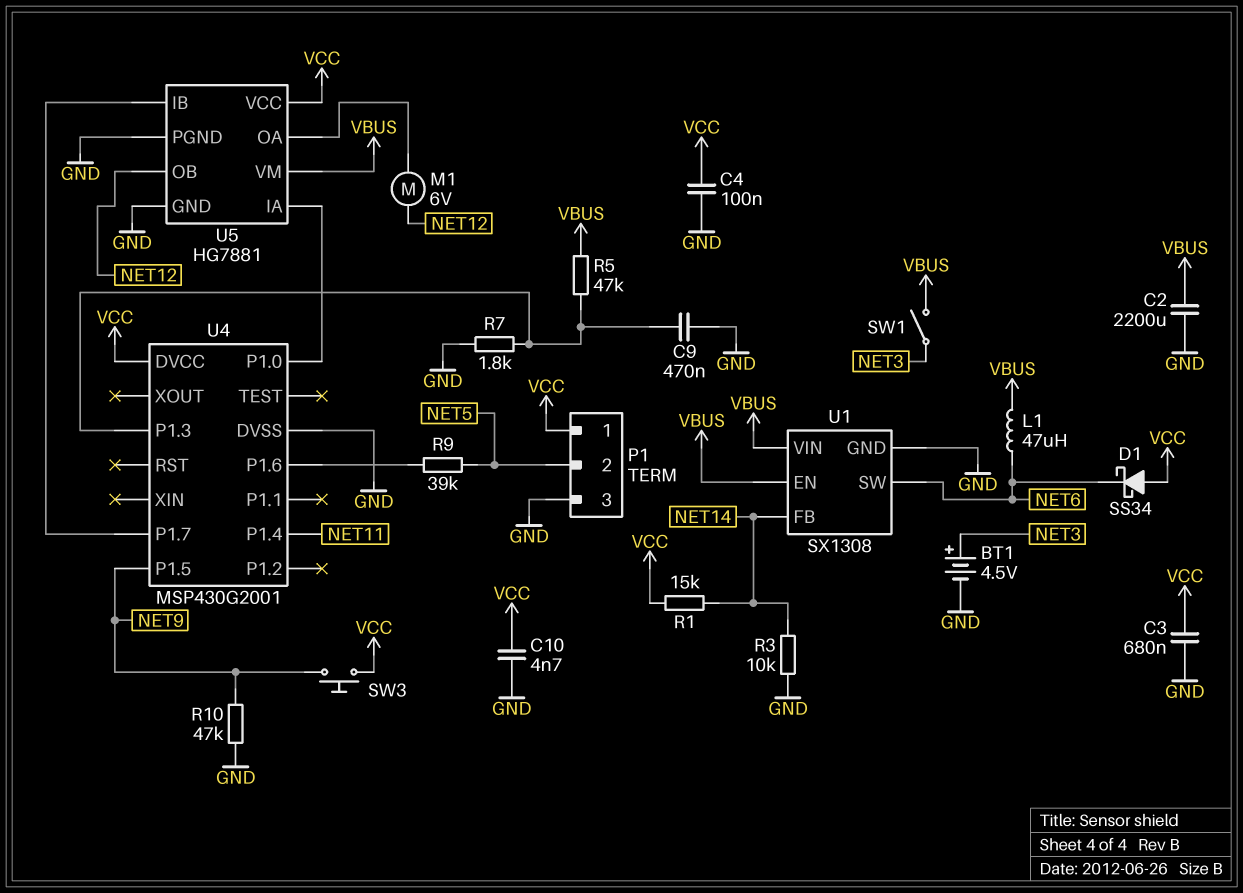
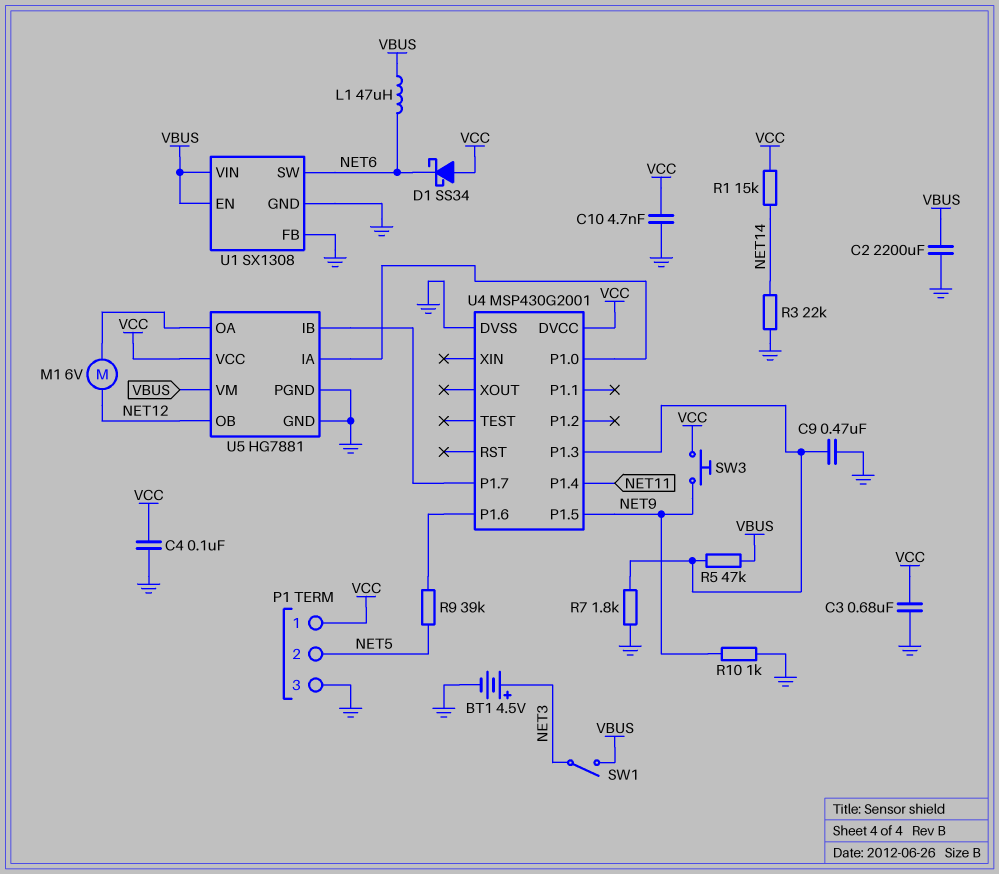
R3: 10k (GND, NET14) -> 22k (GND, NET14)
R10: 47k (GND, NET9) -> 1k (GND, NET9)
U1 pin FB: NET14 -> GND

